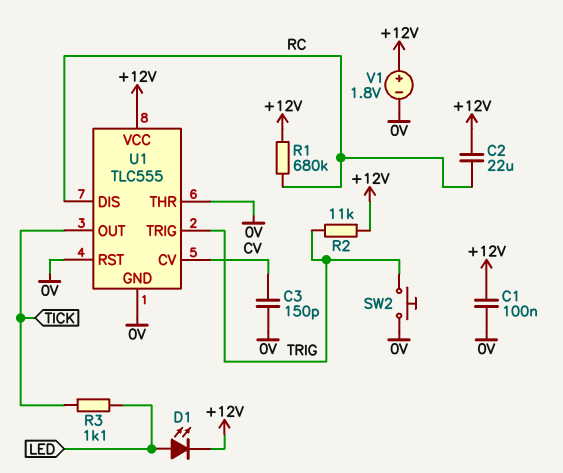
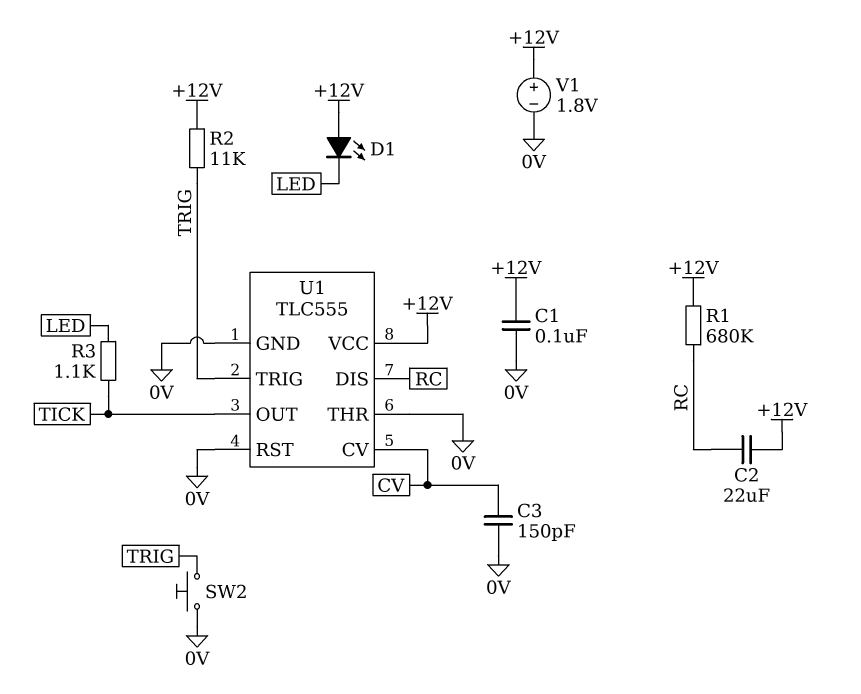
D1: LED (A LED, K +12V) -> LED (A +12V, K LED)

